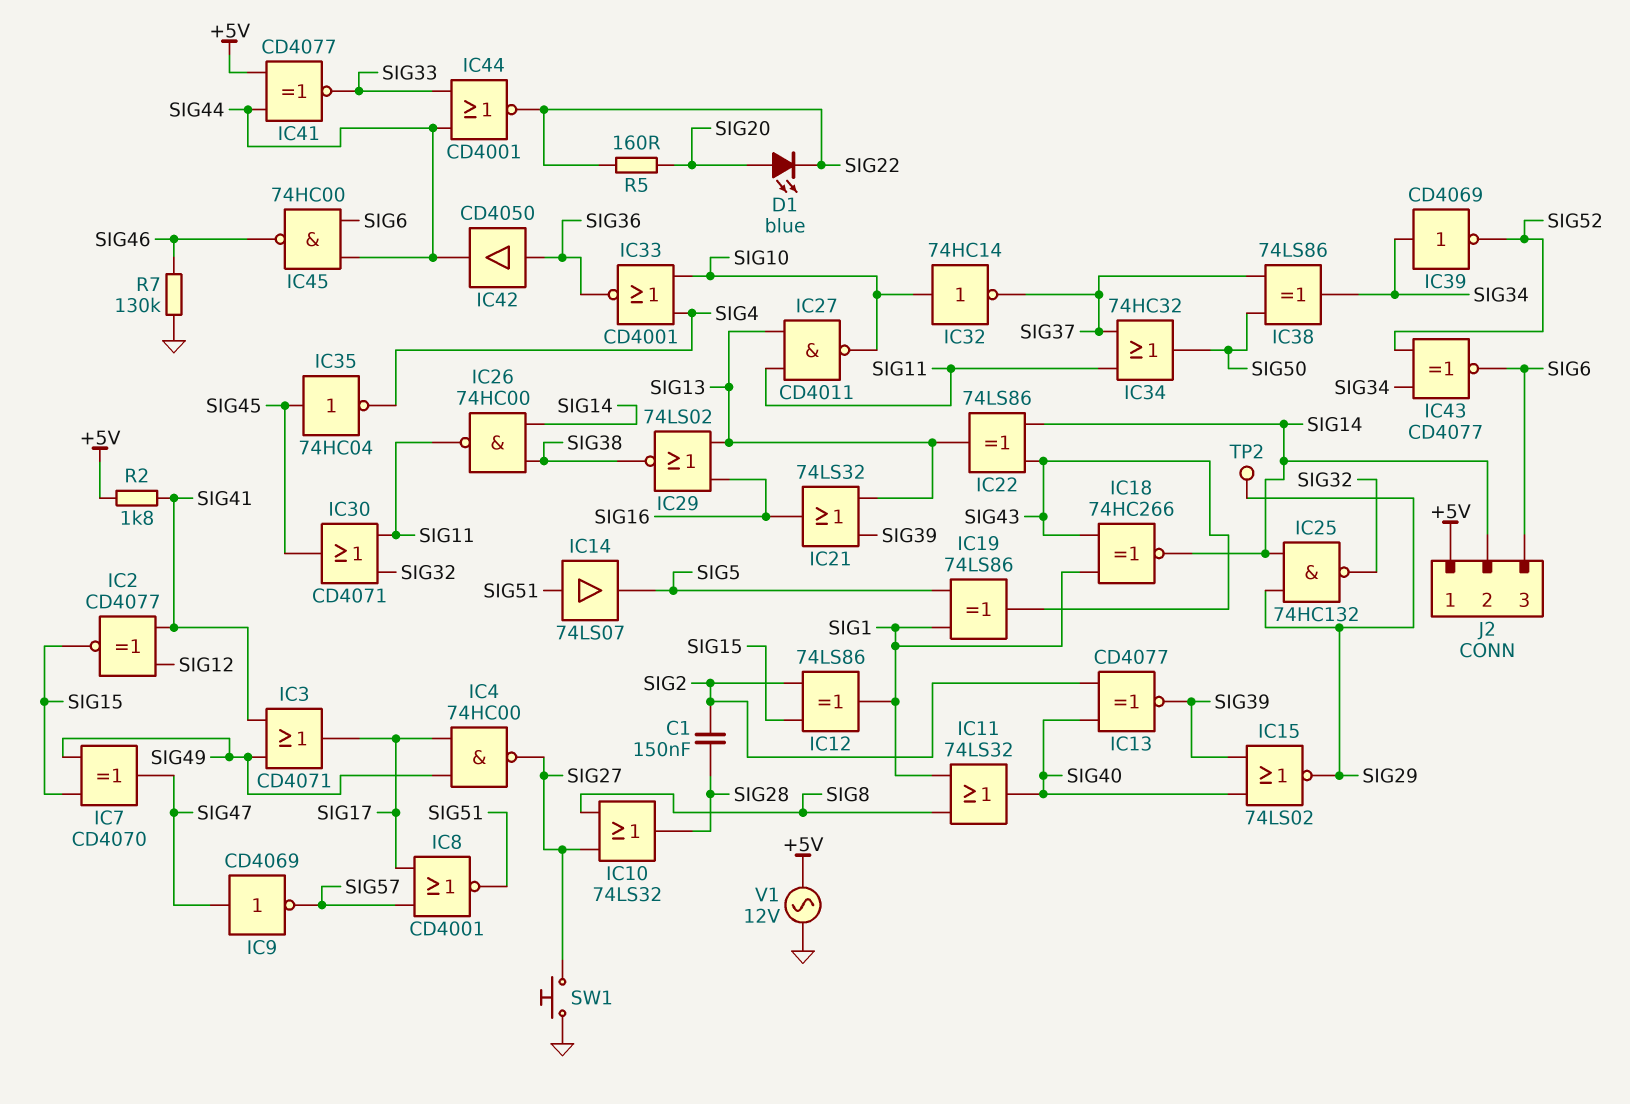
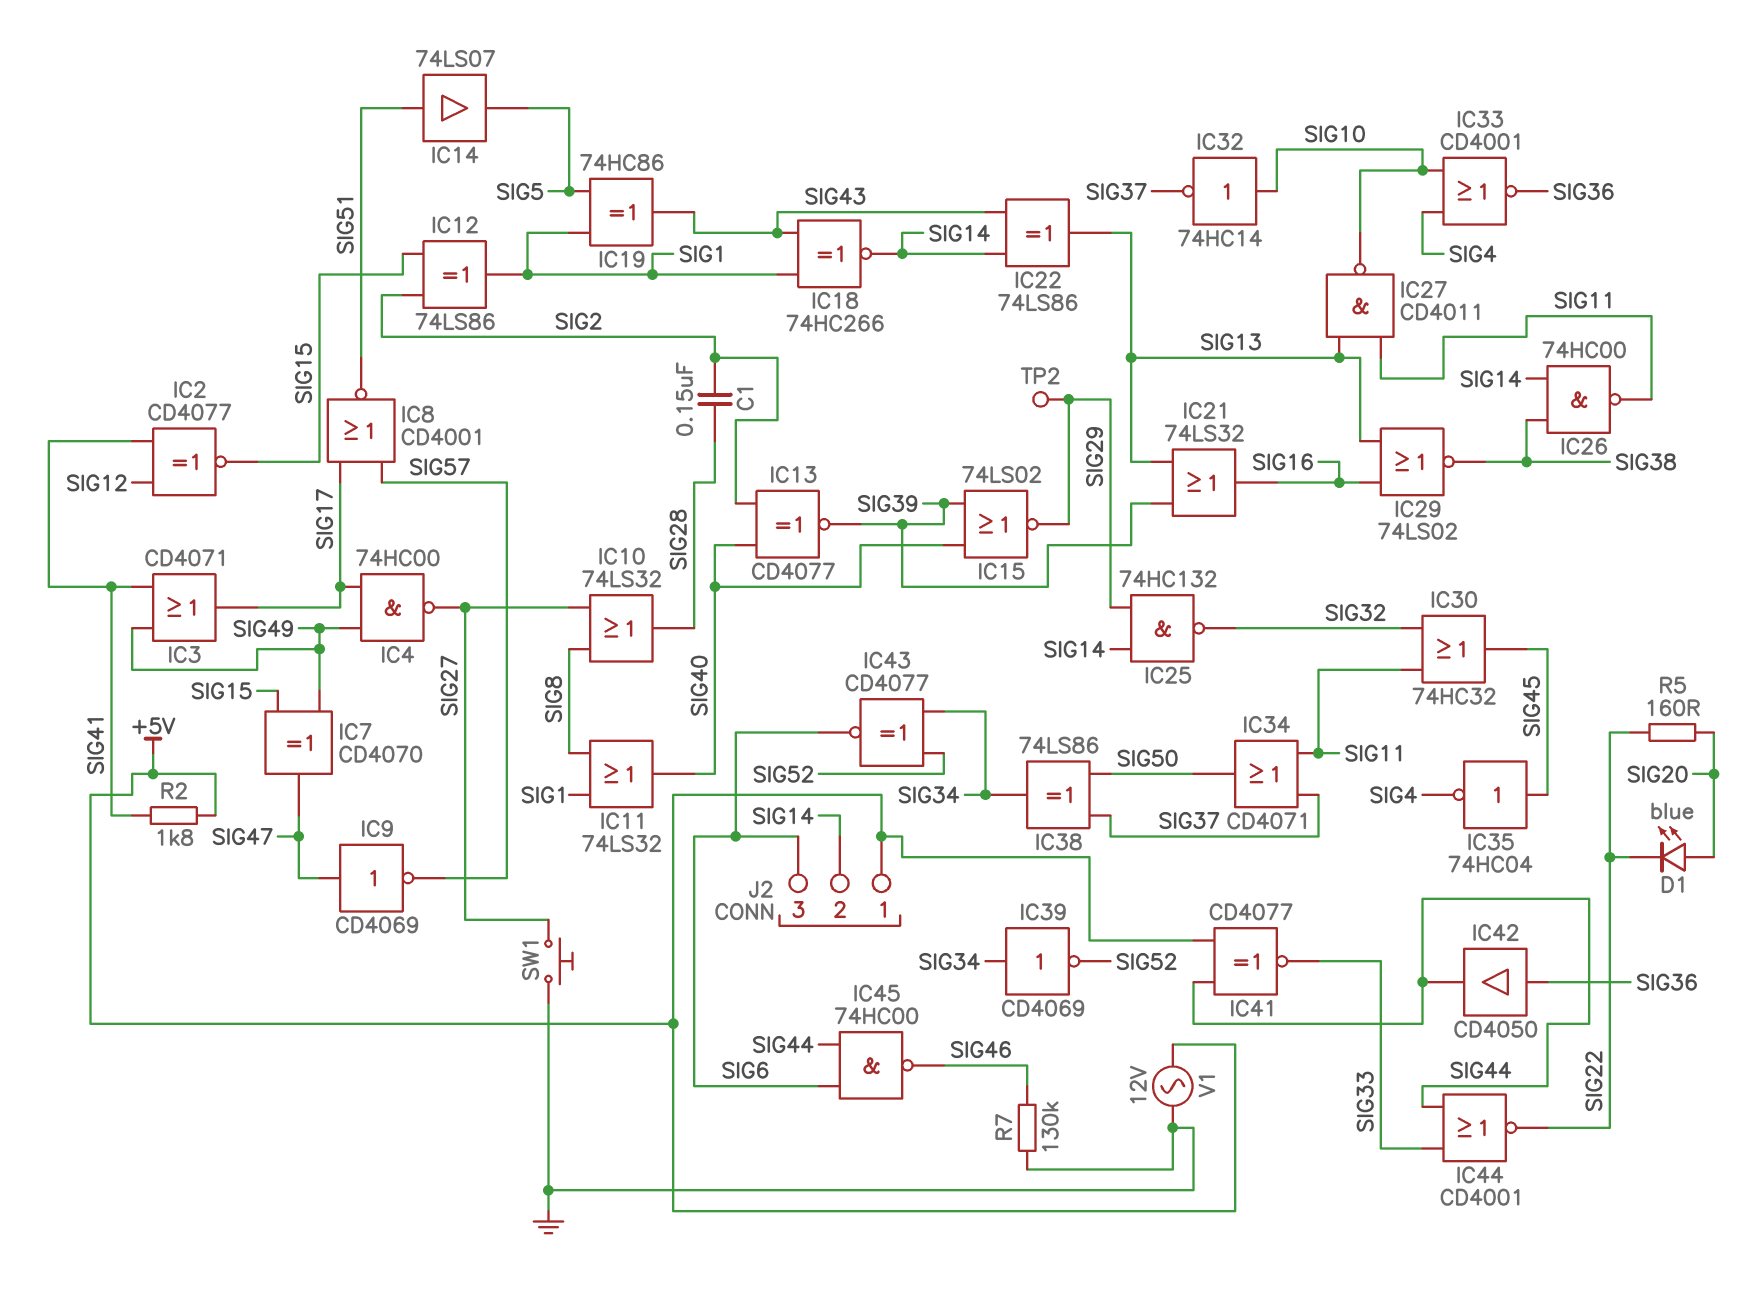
IC19: XOR 74LS86 (in SIG1, in SIG5, out SIG43) -> XOR 74HC86 (in SIG1, in SIG5, out SIG43)
IC30: OR CD4071 (in SIG11, in SIG32, out SIG45) -> OR 74HC32 (in SIG11, in SIG32, out SIG45)
IC34: OR 74HC32 (in SIG11, in SIG37, out SIG50) -> OR CD4071 (in SIG11, in SIG37, out SIG50)

